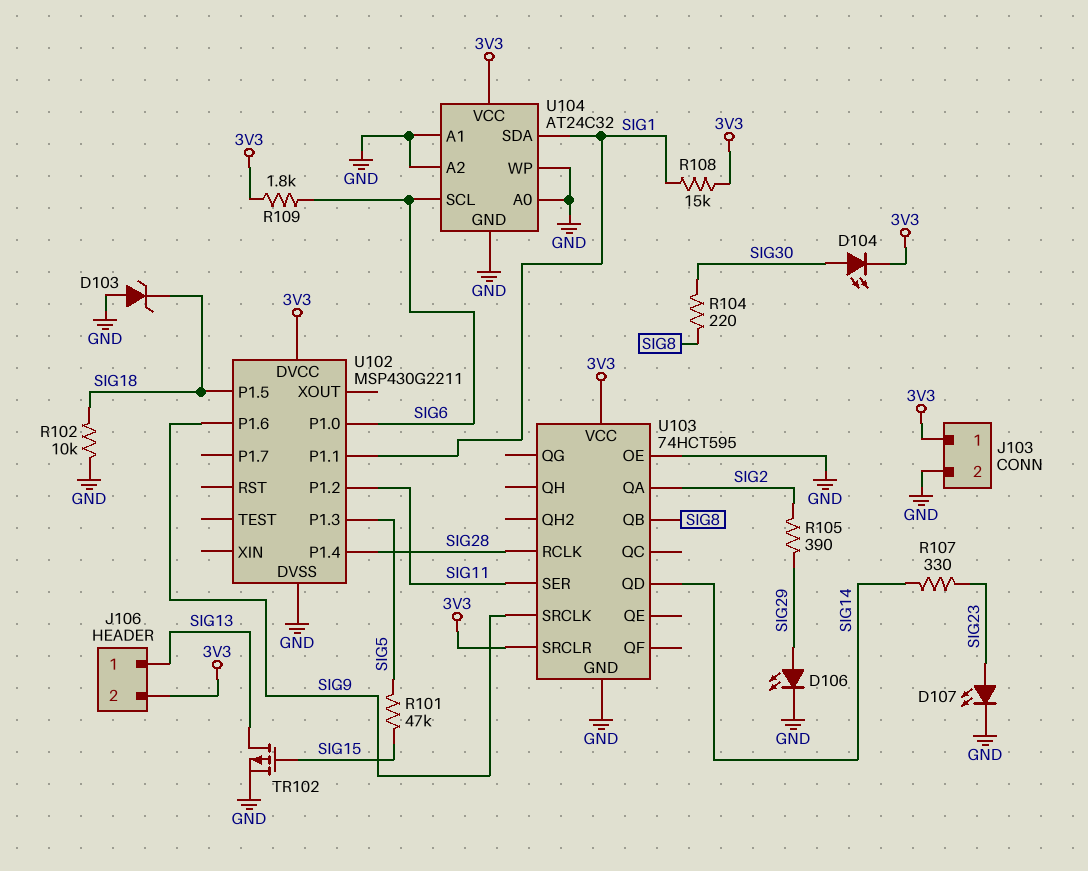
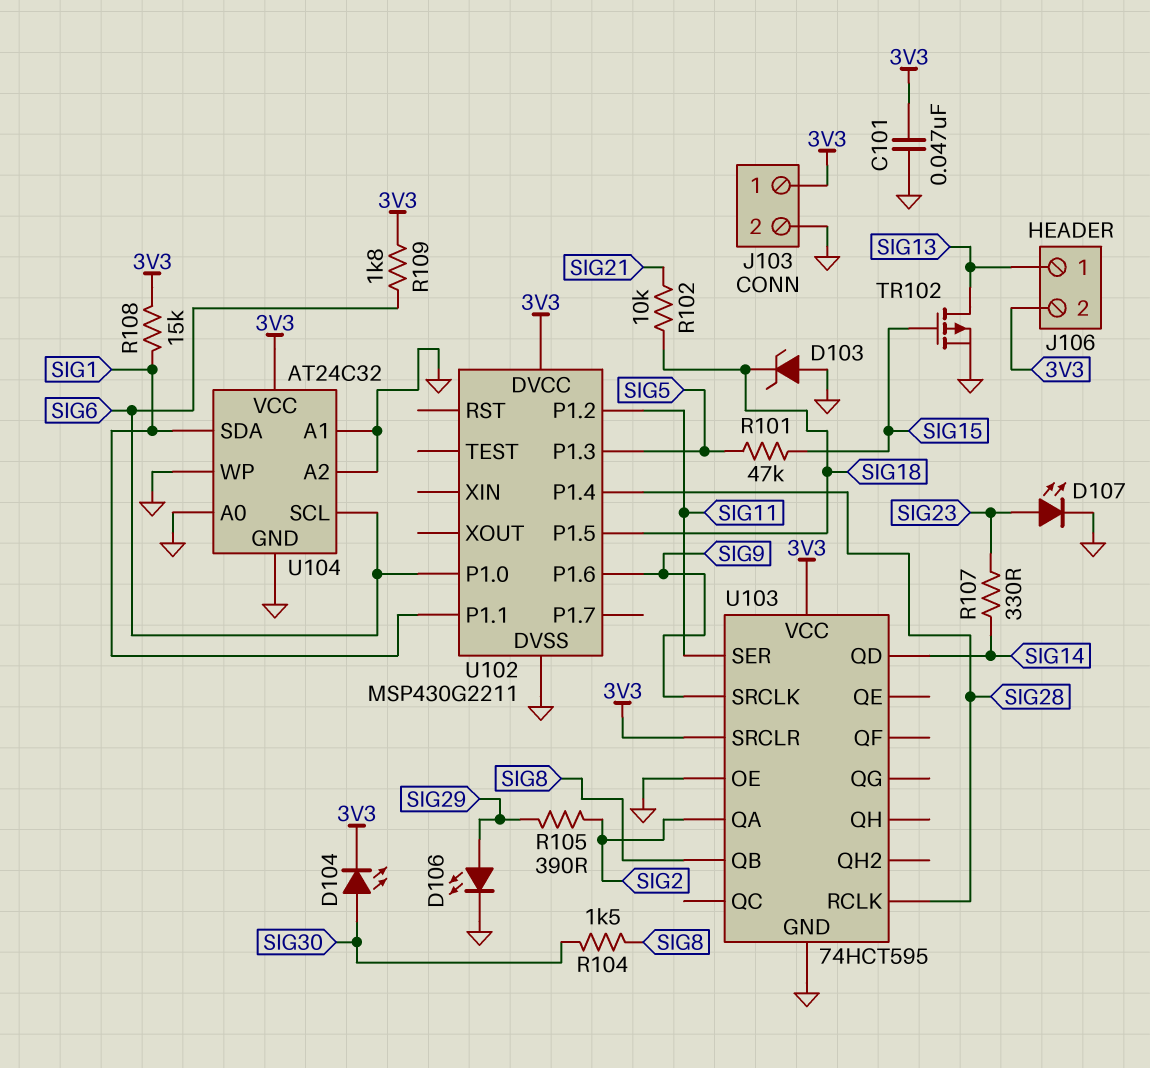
C101: none -> 47nF (3V3, GND)
R102: 10k (GND, SIG18) -> 10k (SIG18, SIG21)
R104: 220 (SIG8, SIG30) -> 1.5k (SIG8, SIG30)

